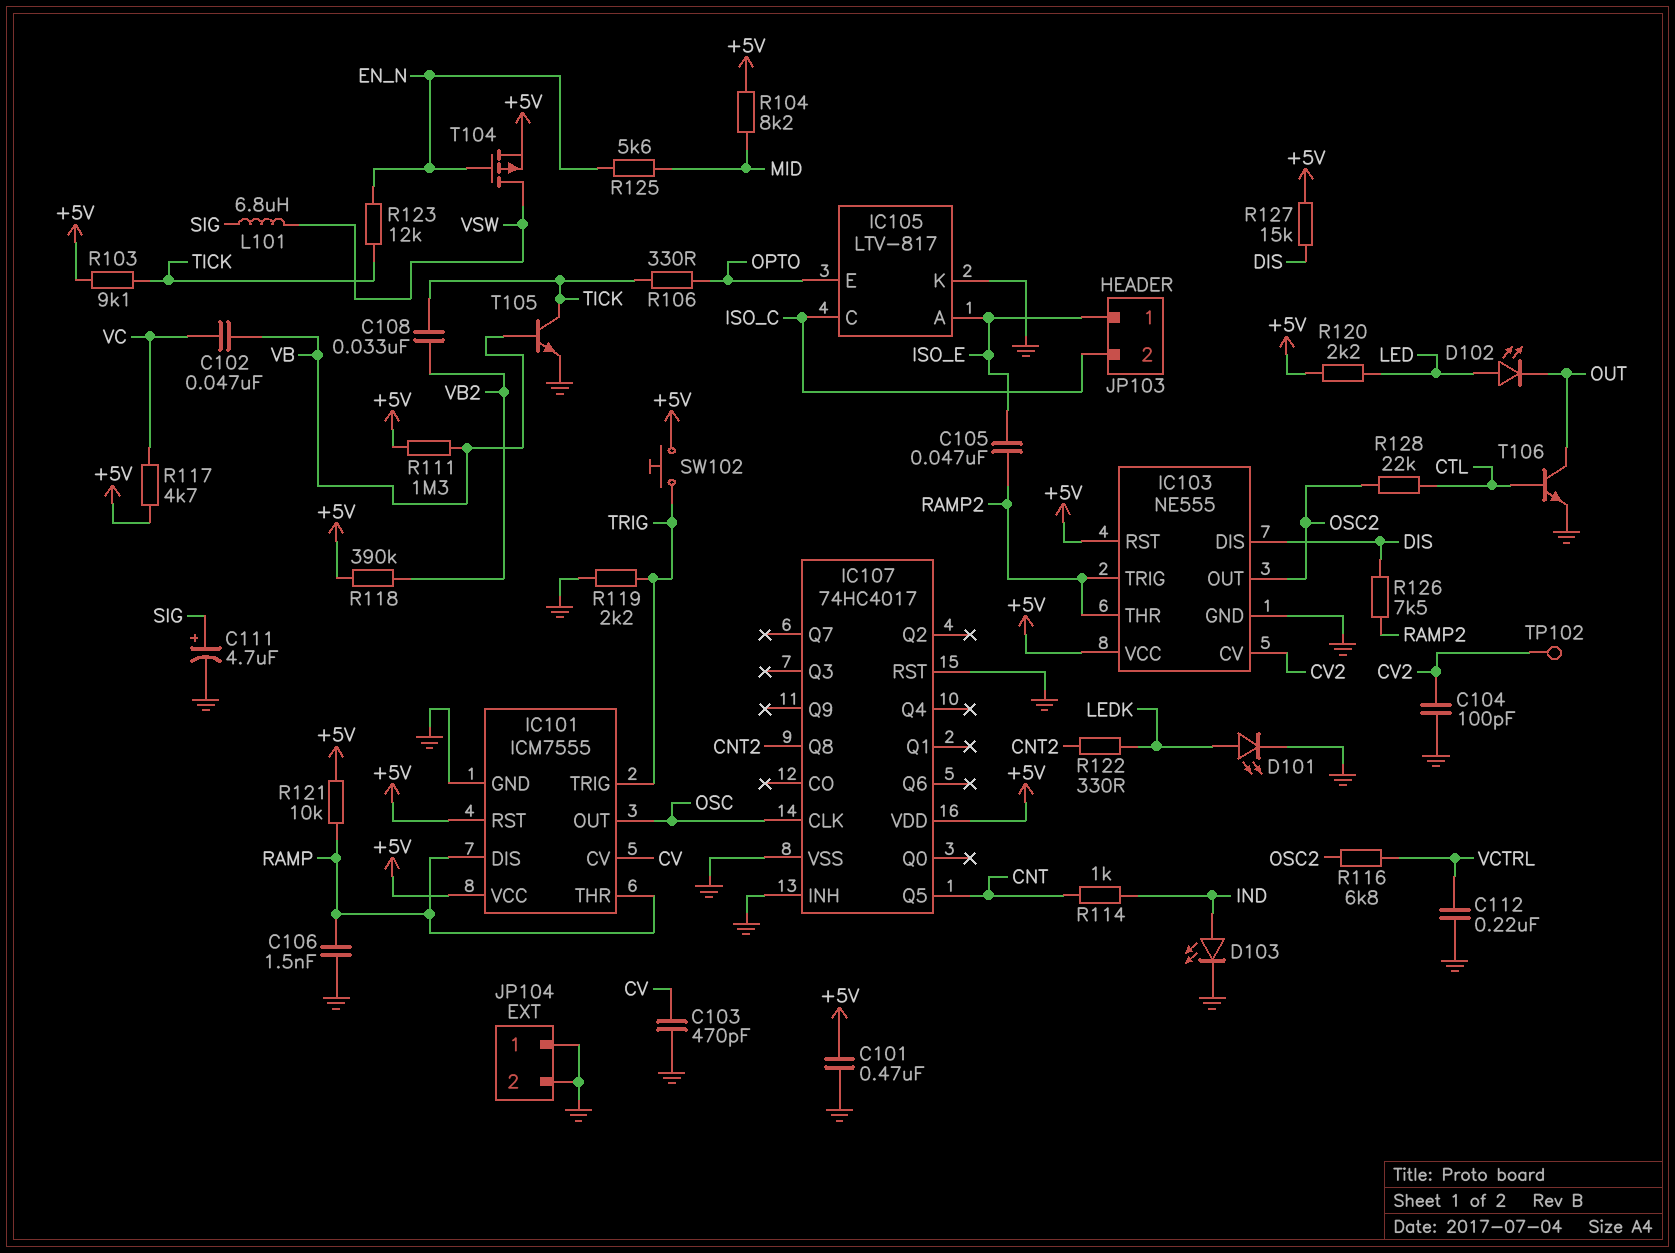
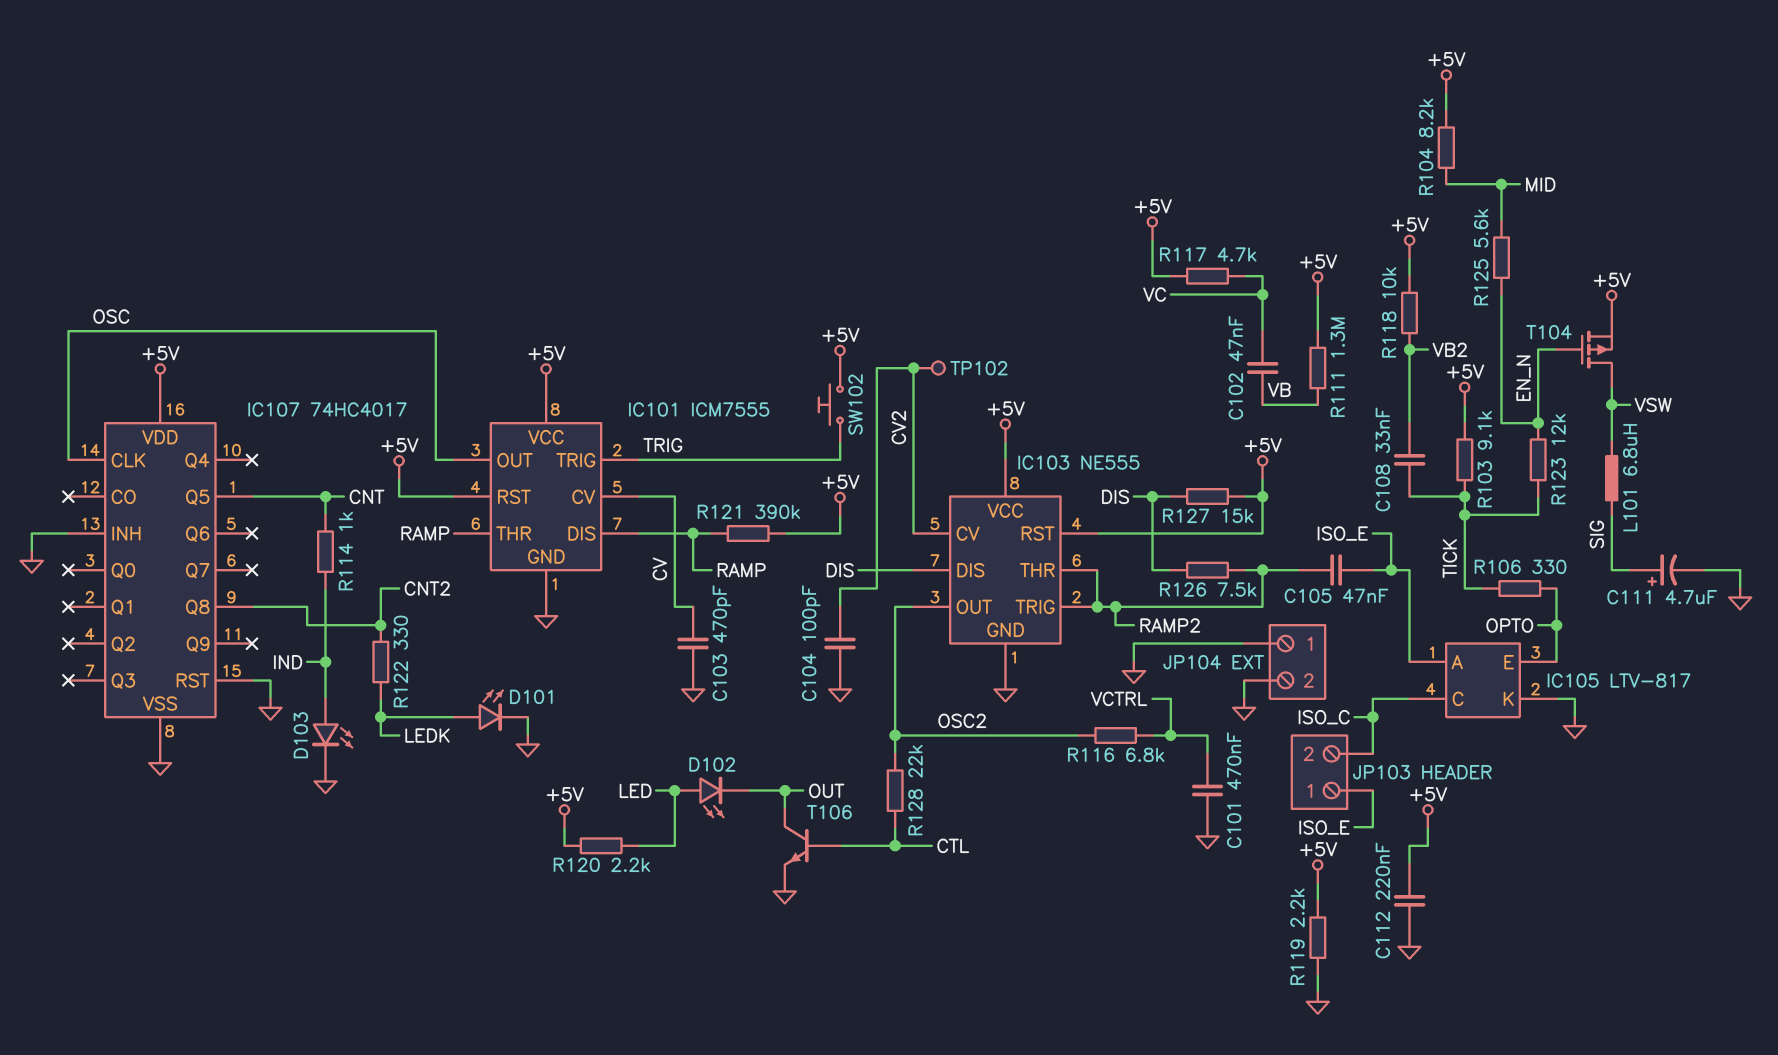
C101: 470nF (+5V, GND) -> 470nF (GND, VCTRL)
C106: 1.5nF (GND, RAMP) -> none
C112: 220nF (GND, VCTRL) -> 220nF (+5V, GND)
R118: 390k (+5V, VB2) -> 10k (+5V, VB2)
R119: 2.2k (GND, TRIG) -> 2.2k (+5V, GND)
R121: 10k (+5V, RAMP) -> 390k (+5V, RAMP)
T105: NPN (B VB, C TICK, E GND) -> none

